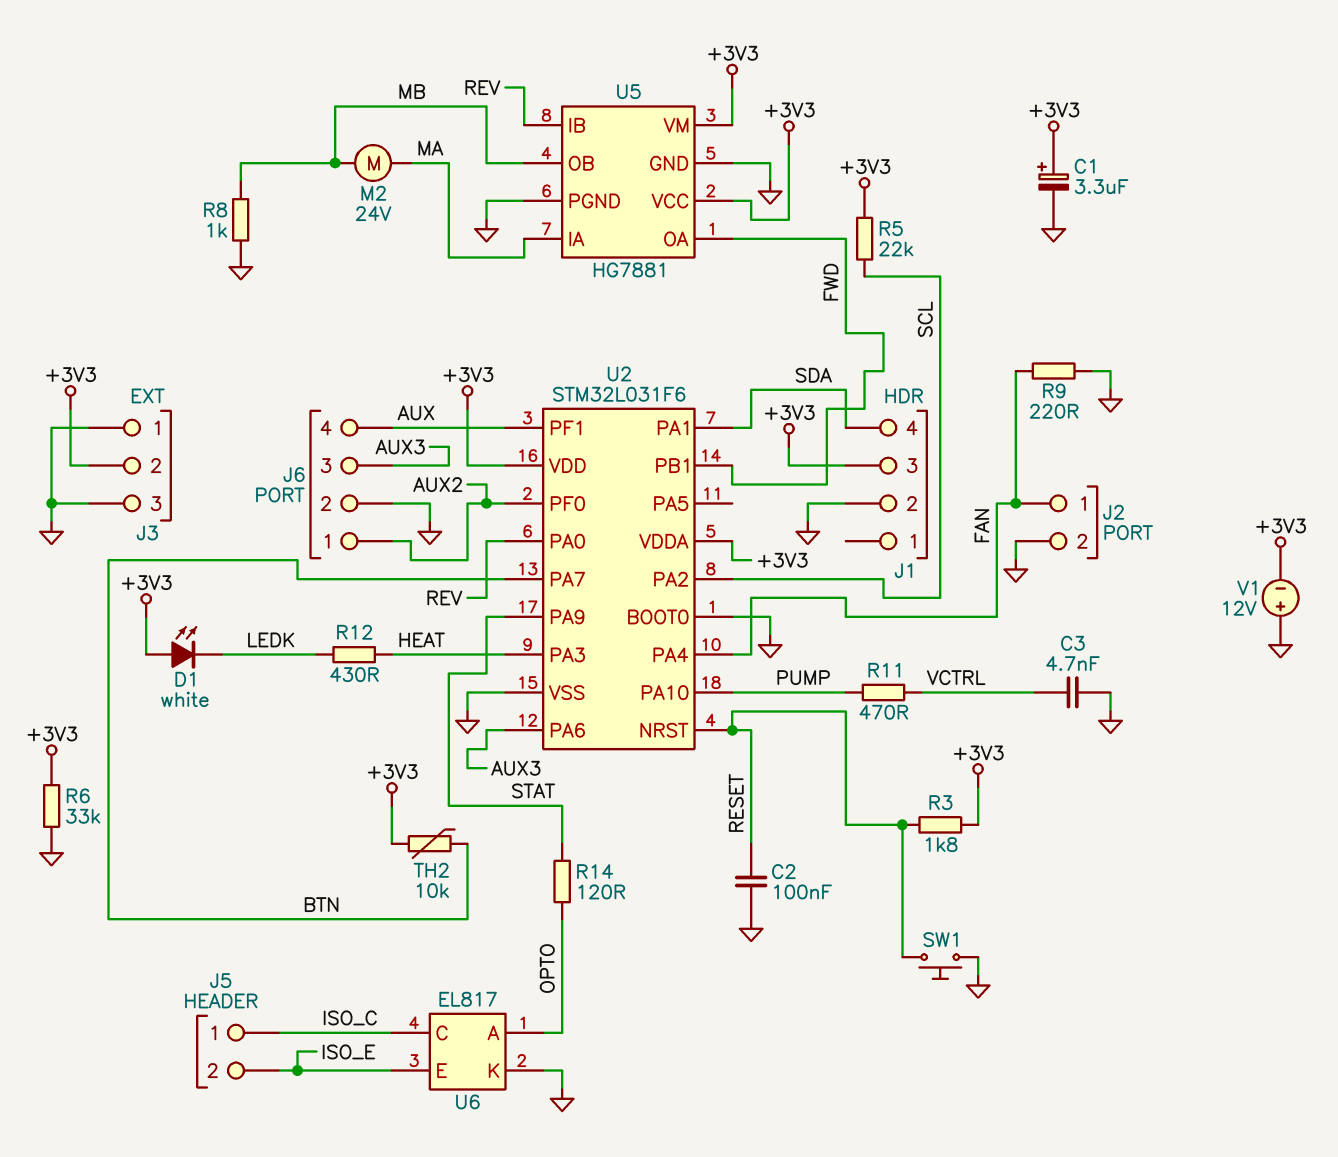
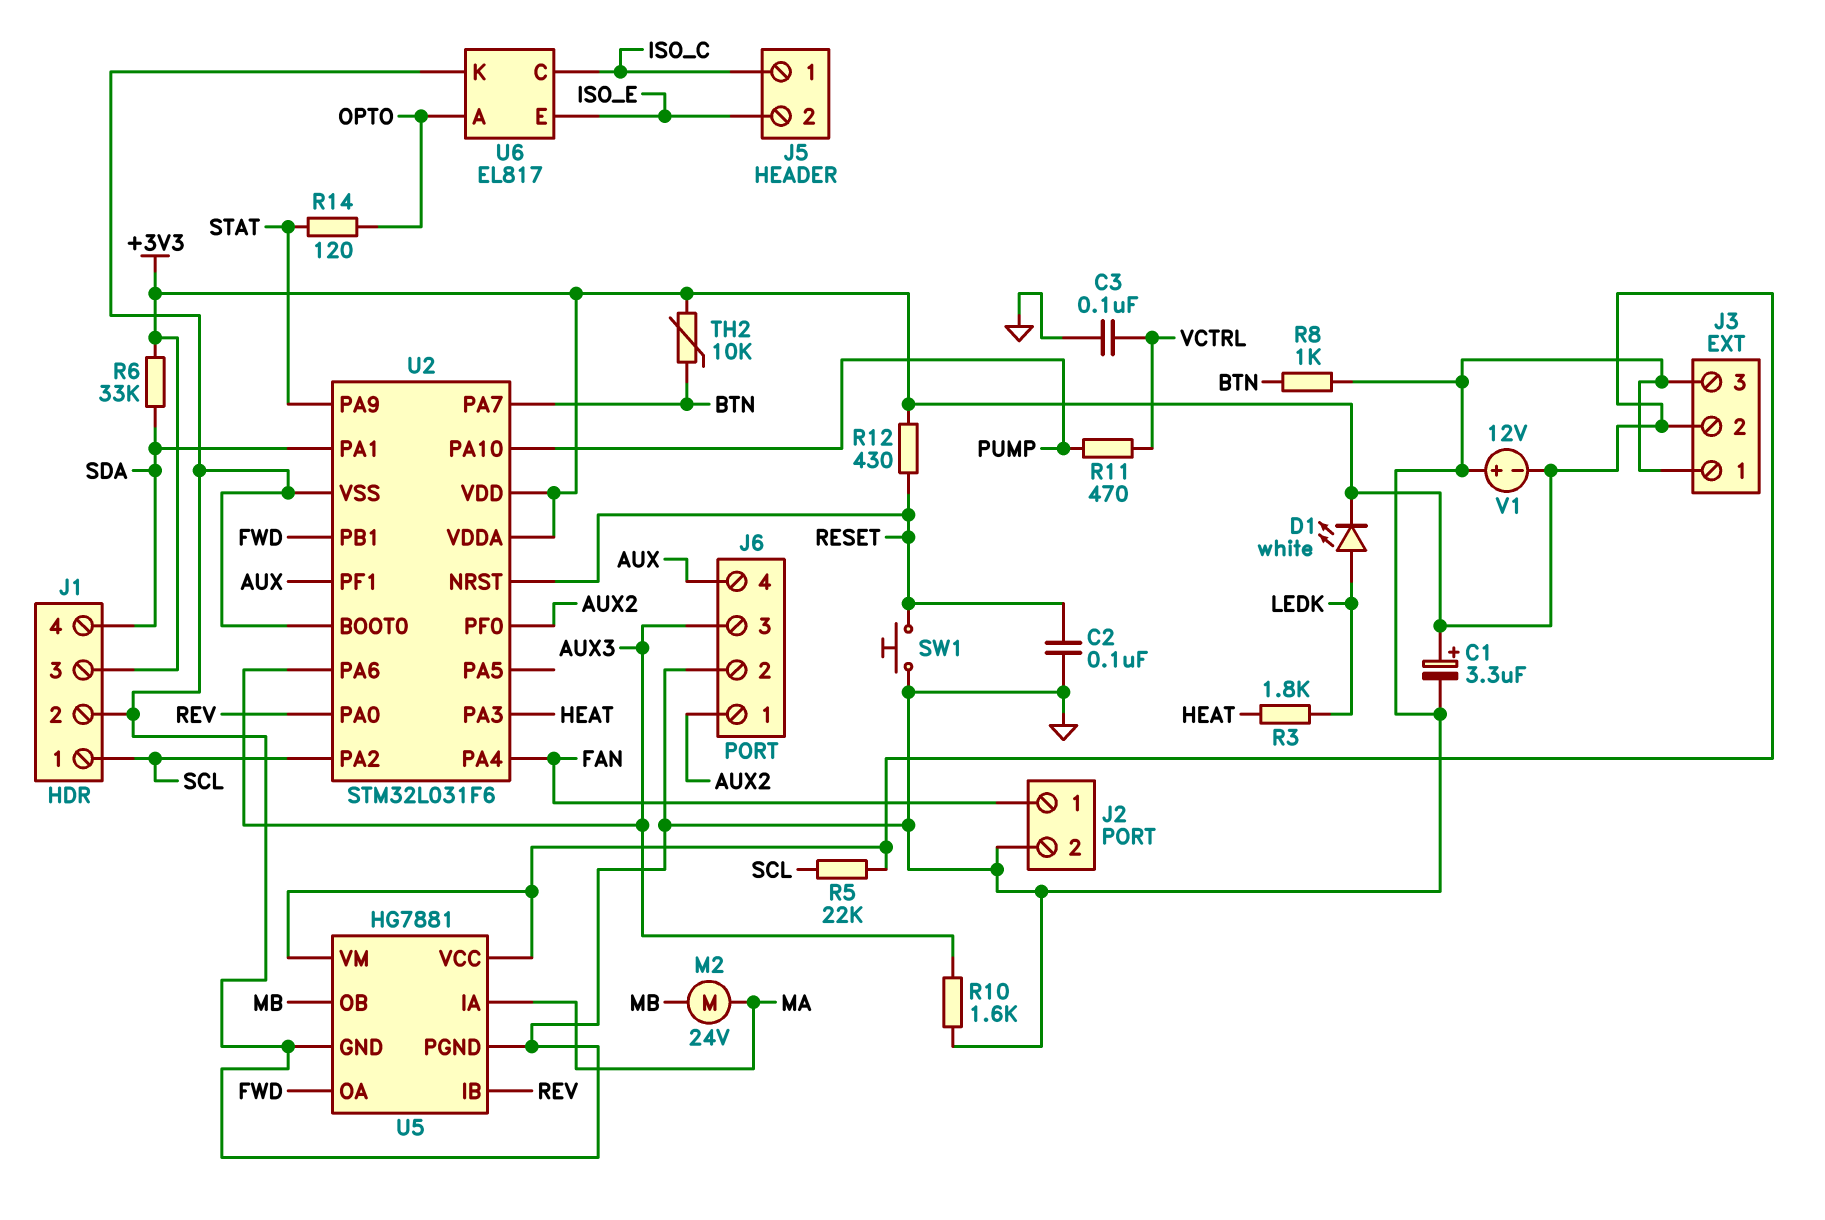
C3: 4.7nF (GND, VCTRL) -> 100nF (GND, VCTRL)
D1: LED white (A +3V3, K LEDK) -> LED white (A LEDK, K +3V3)
J1 pin 1: none -> SCL
R3: 1.8k (+3V3, RESET) -> 1.8k (HEAT, LEDK)
R6: 33k (+3V3, GND) -> 33k (+3V3, SDA)
R8: 1k (GND, MB) -> 1k (BTN, GND)
R9: 220 (FAN, GND) -> none
R10: none -> 1.6k (AUX3, GND)
R12: 430 (HEAT, LEDK) -> 430 (+3V3, RESET)

